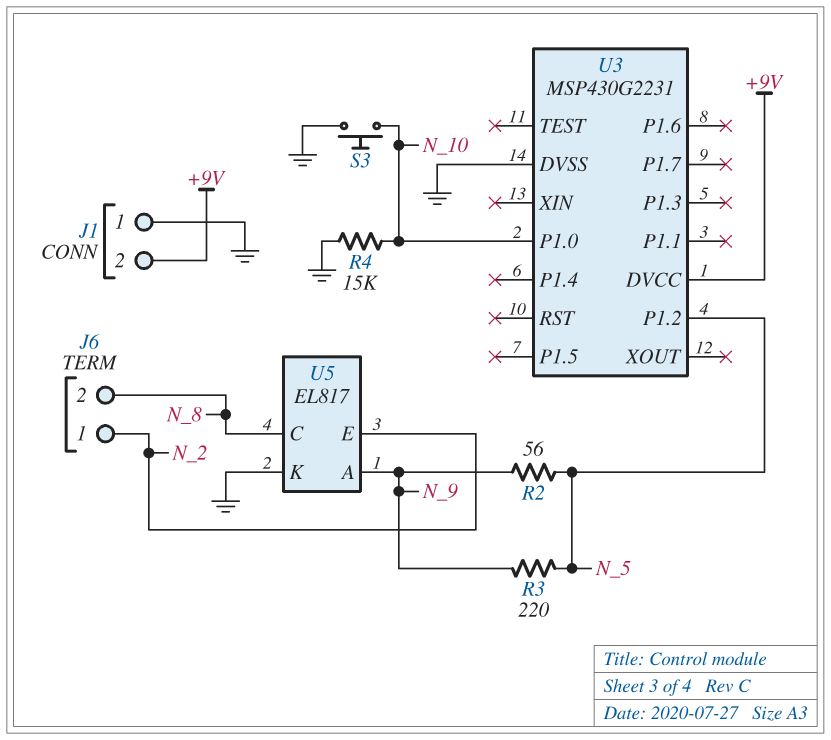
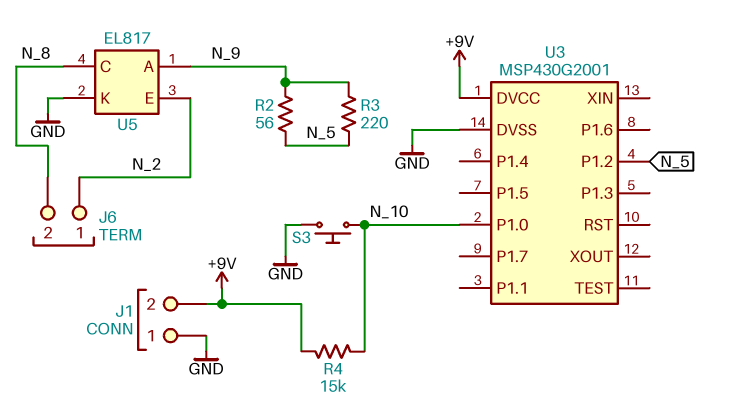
R4: 15k (GND, N_10) -> 15k (+9V, N_10)
U3: MSP430G2231 -> MSP430G2001

